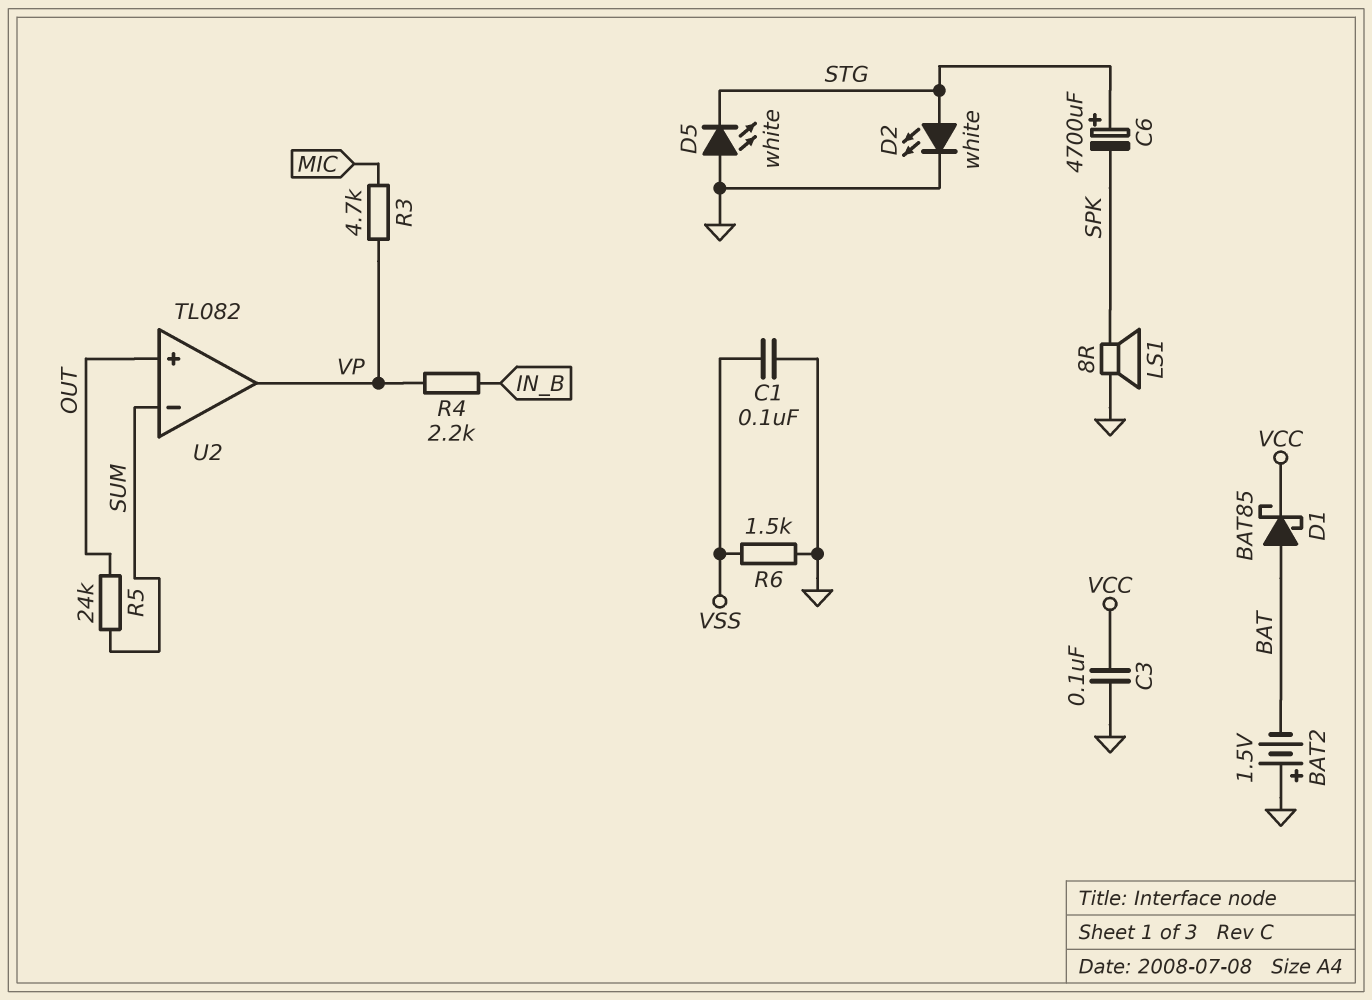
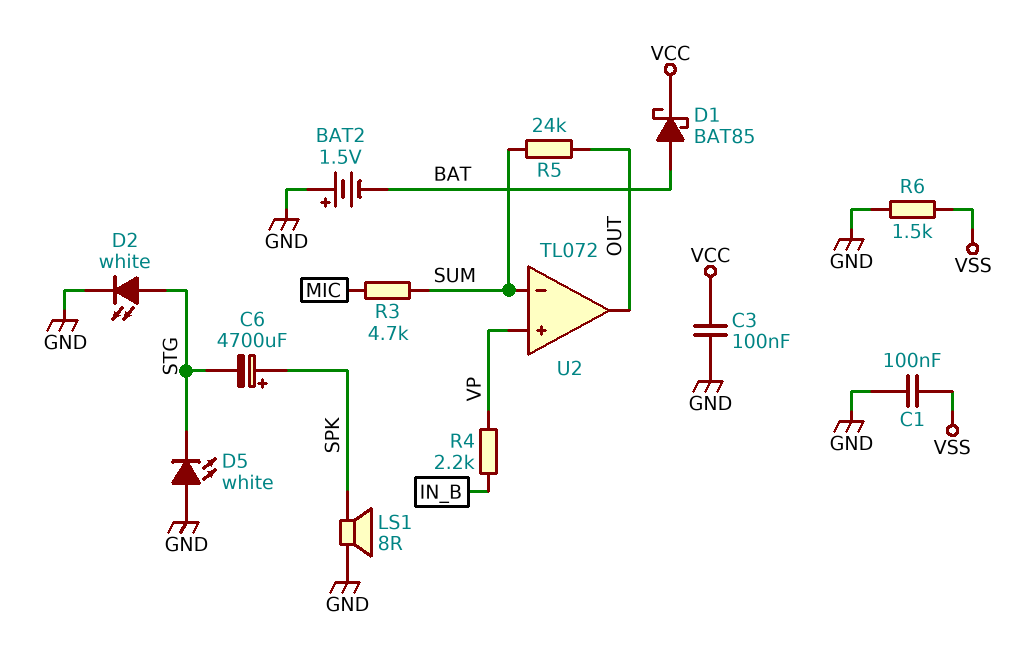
C6: 4700uF (plus STG, minus SPK) -> 4700uF (plus SPK, minus STG)
R3: 4.7k (MIC, VP) -> 4.7k (MIC, SUM)
U2: TL082 -> TL072
U2 pin in+: OUT -> VP
U2 pin out: VP -> OUT

